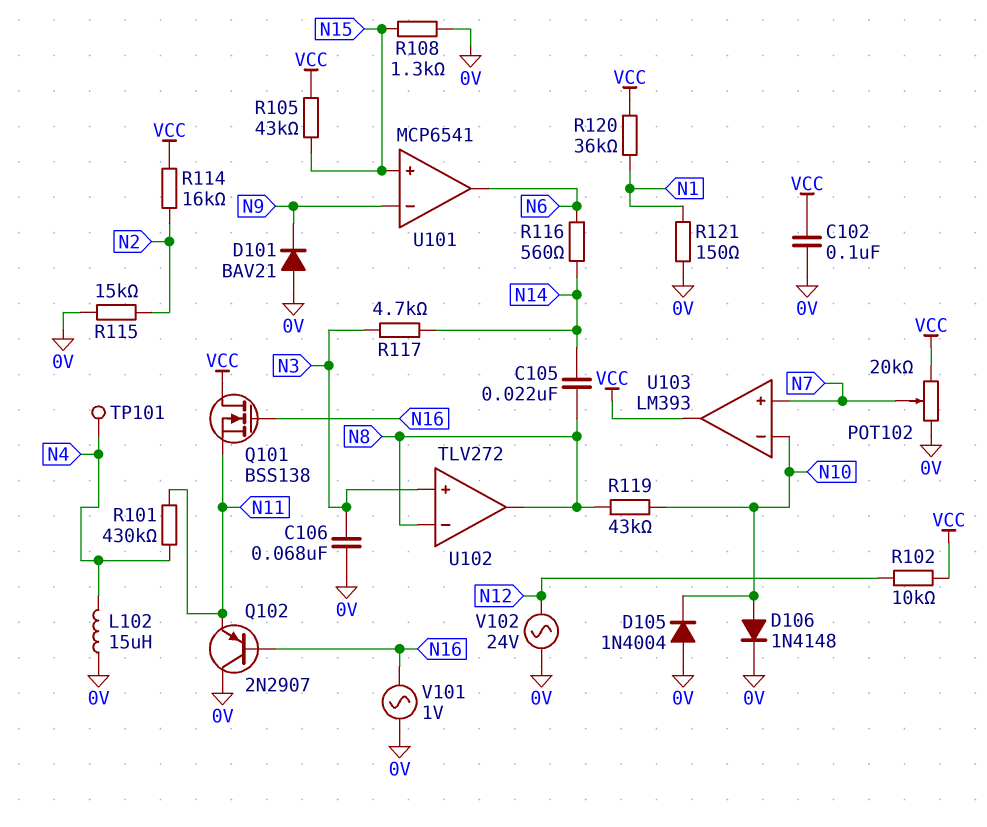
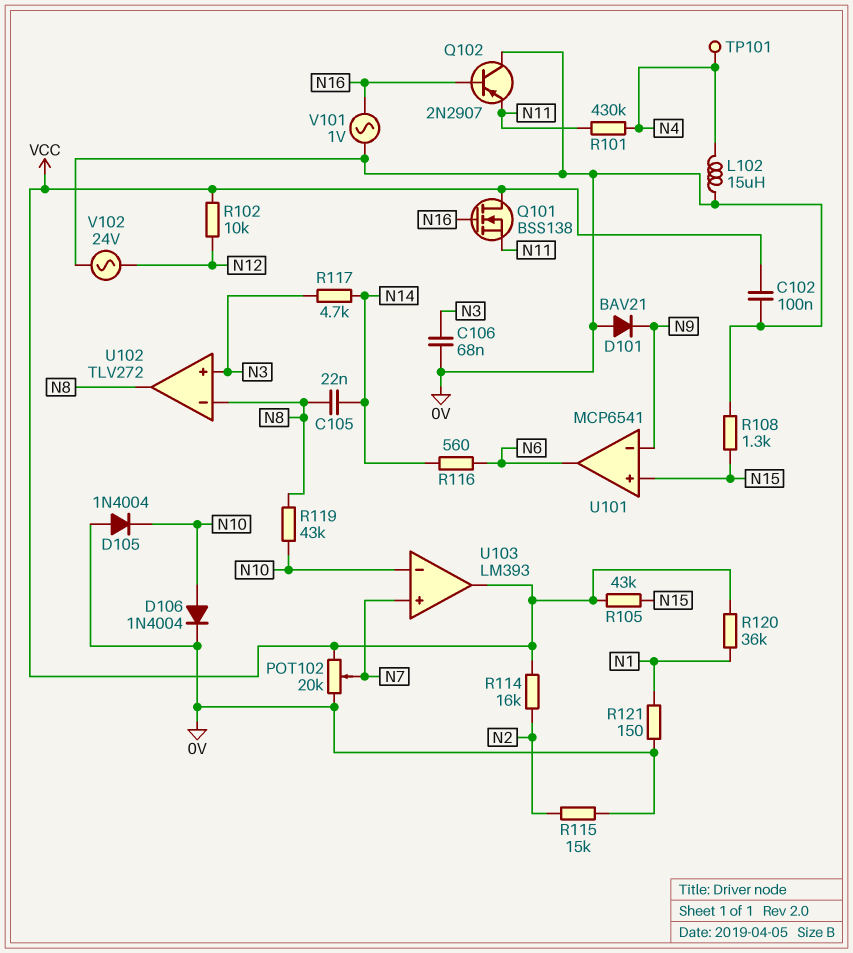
D106: diode 1N4148 (A N10, K 0V) -> diode 1N4004 (A N10, K 0V)

